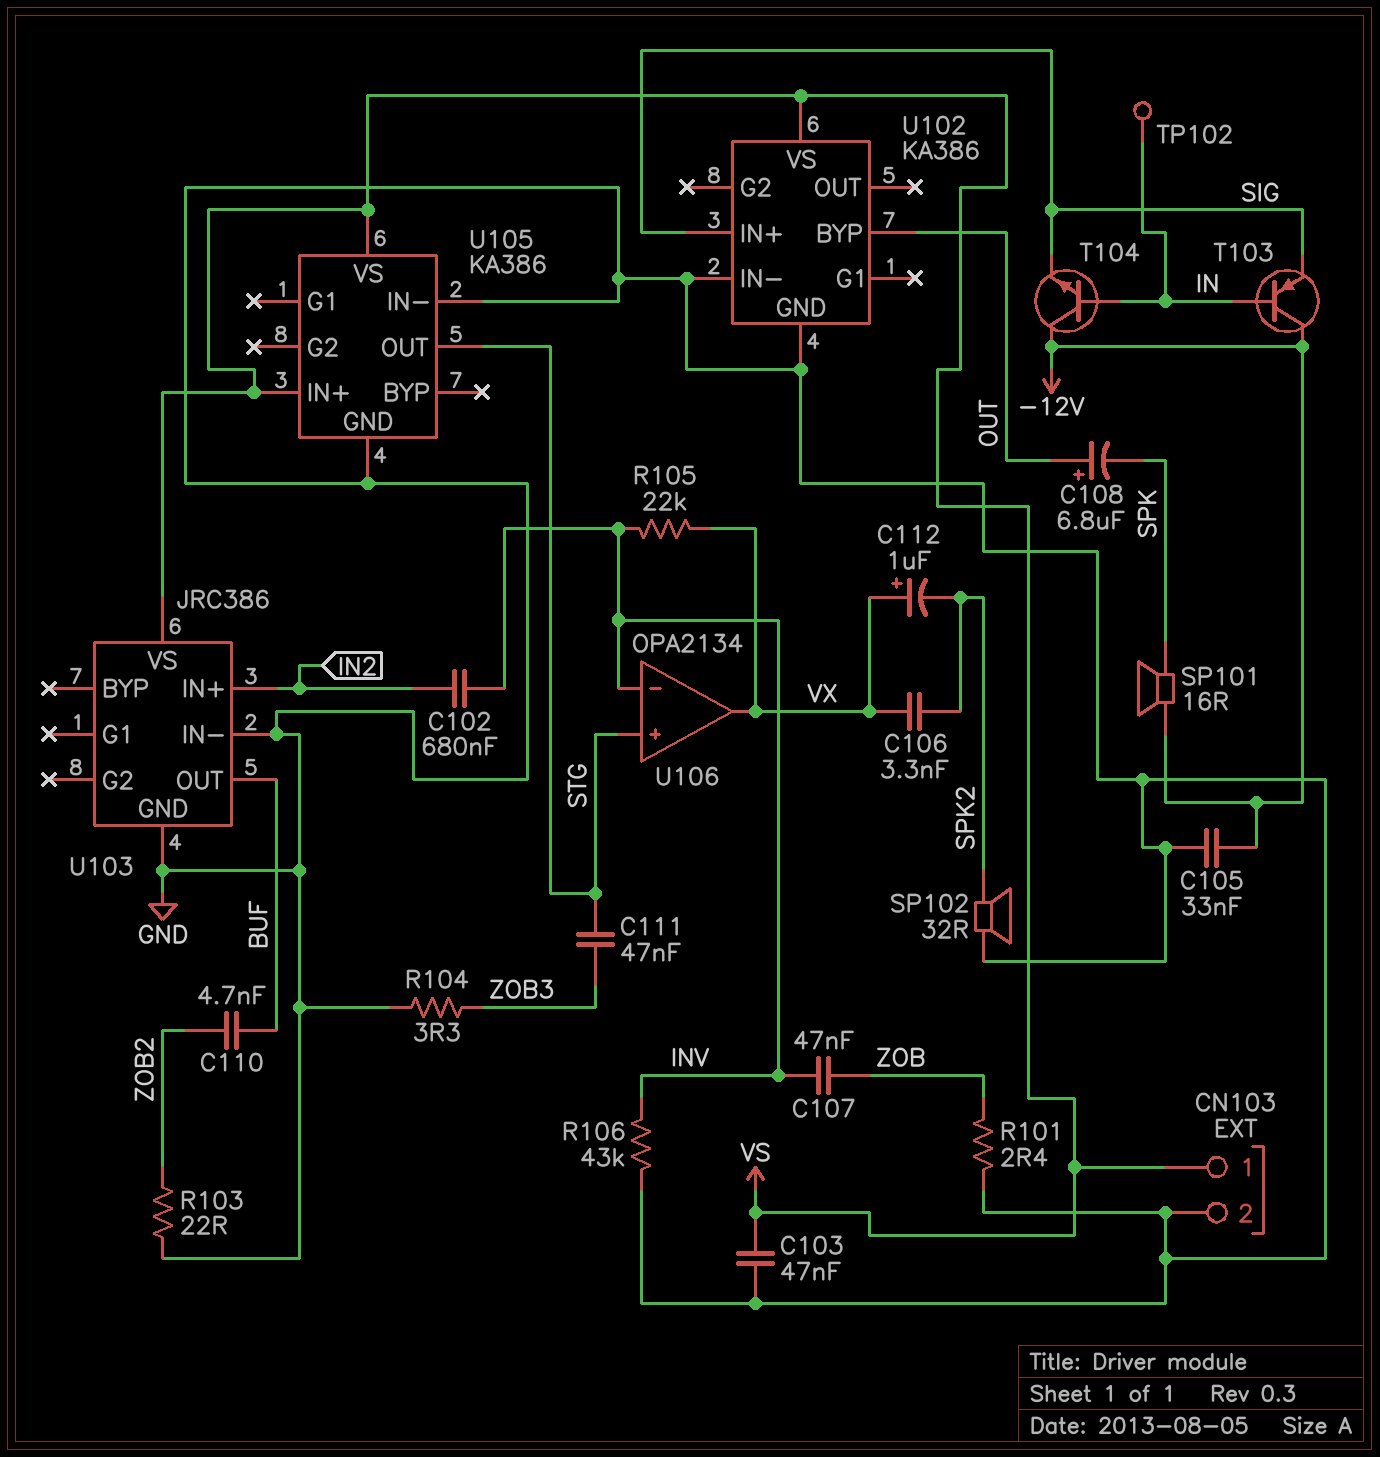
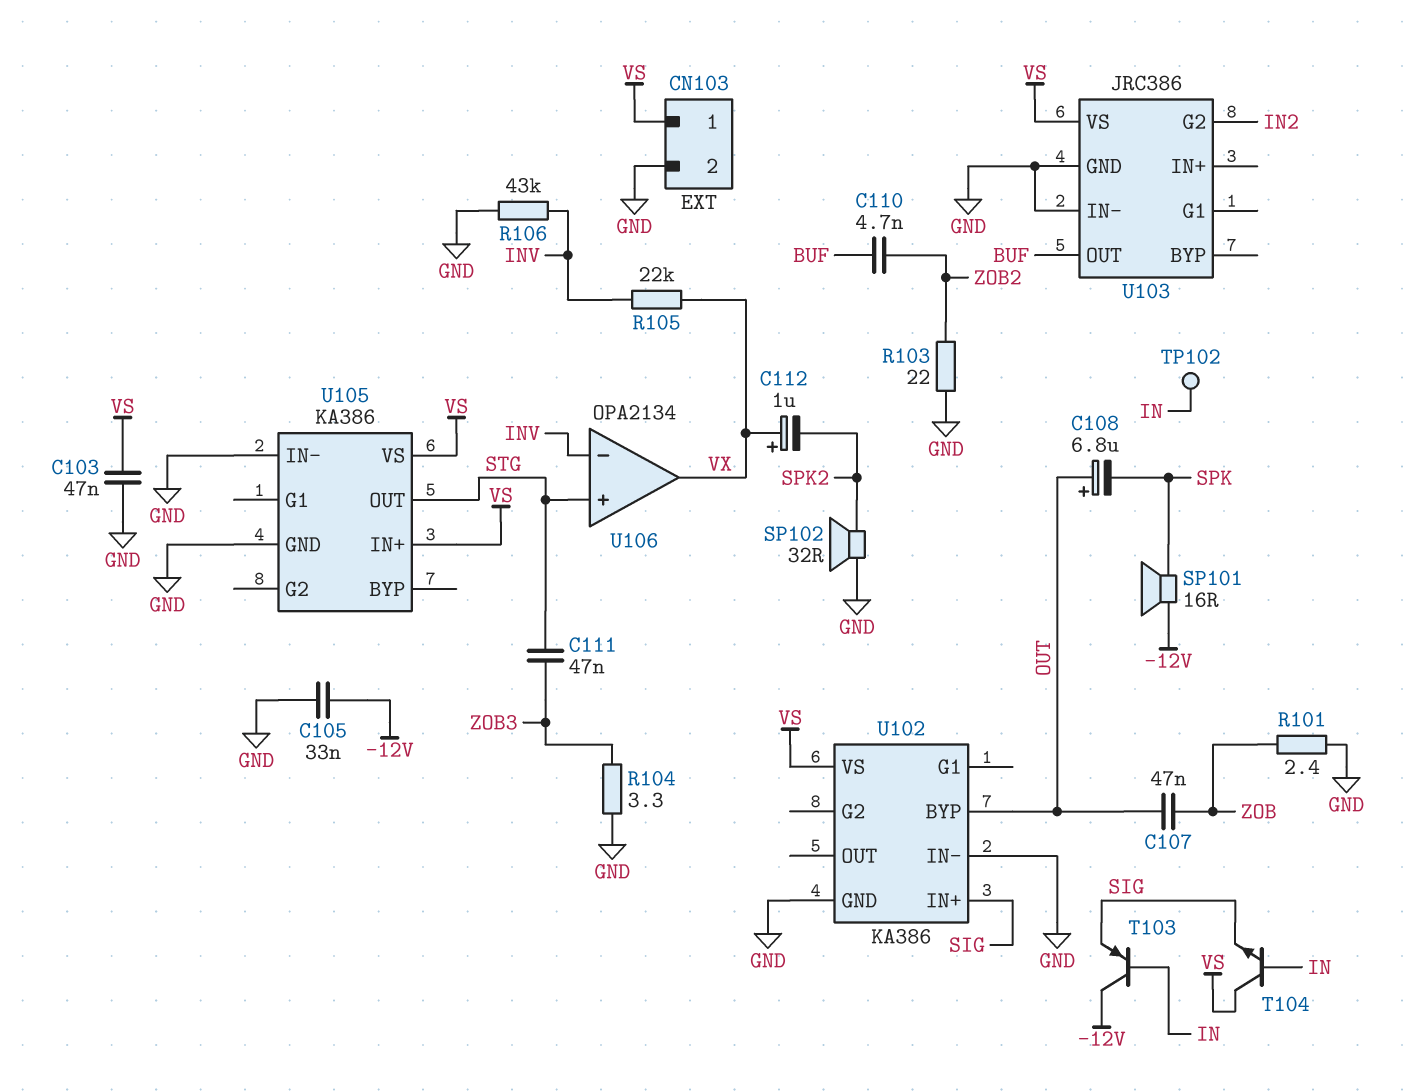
C102: 680nF (IN2, INV) -> none
C106: 3.3nF (SPK2, VX) -> none
C107: 47nF (INV, ZOB) -> 47nF (OUT, ZOB)
T104: NPN (B IN, C -12V, E SIG) -> NPN (B IN, C VS, E SIG)
U103 pin G2: none -> IN2
U103 pin IN+: IN2 -> none

